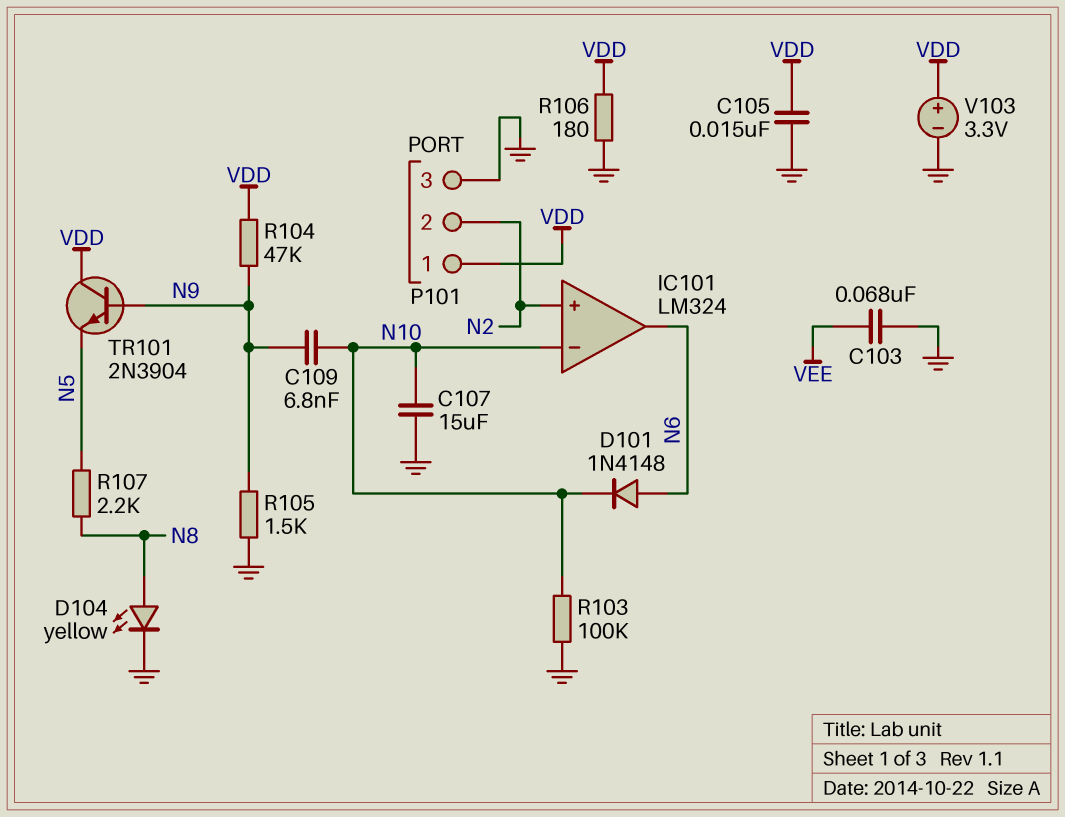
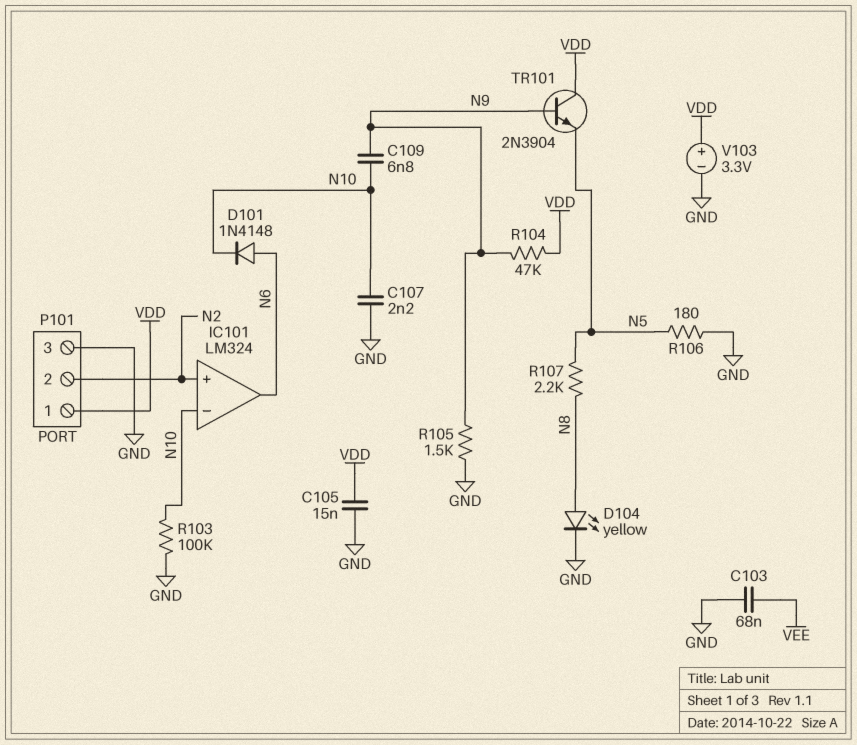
C107: 15uF (GND, N10) -> 2.2nF (GND, N10)
R106: 180 (GND, VDD) -> 180 (GND, N5)

